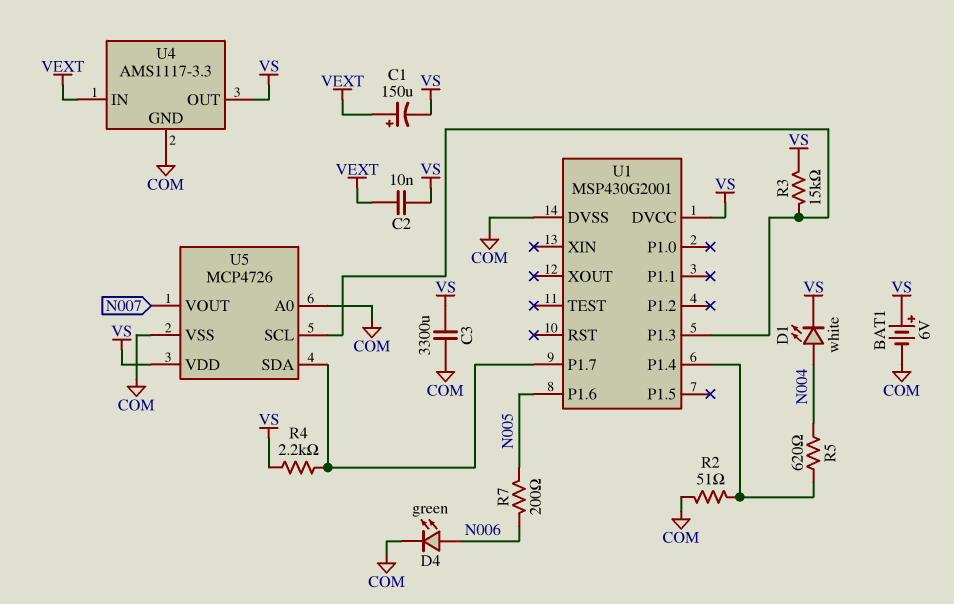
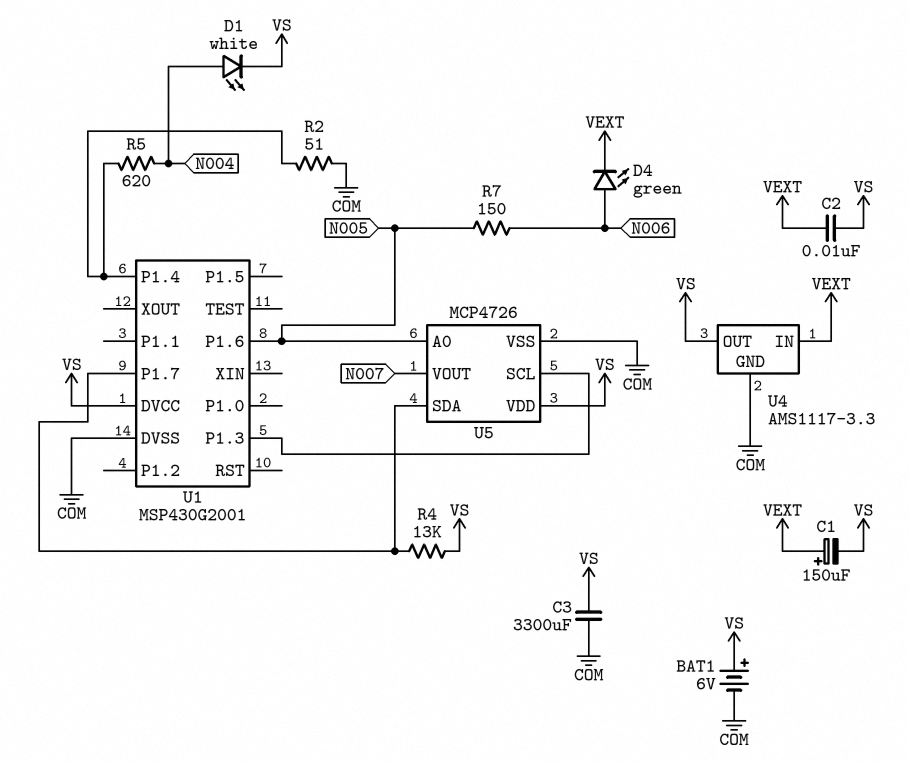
D4: LED green (A N006, K COM) -> LED green (A N006, K VEXT)
R3: 15k (U1/P1.3, VS) -> none
R4: 2.2k (U1/P1.7, VS) -> 13k (U1/P1.7, VS)
R7: 200 (N005, N006) -> 150 (N005, N006)
U5 pin A0: COM -> N005

